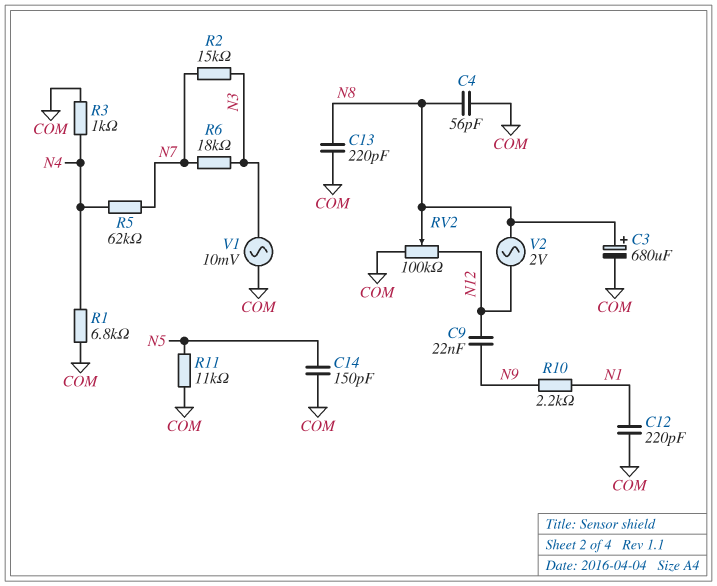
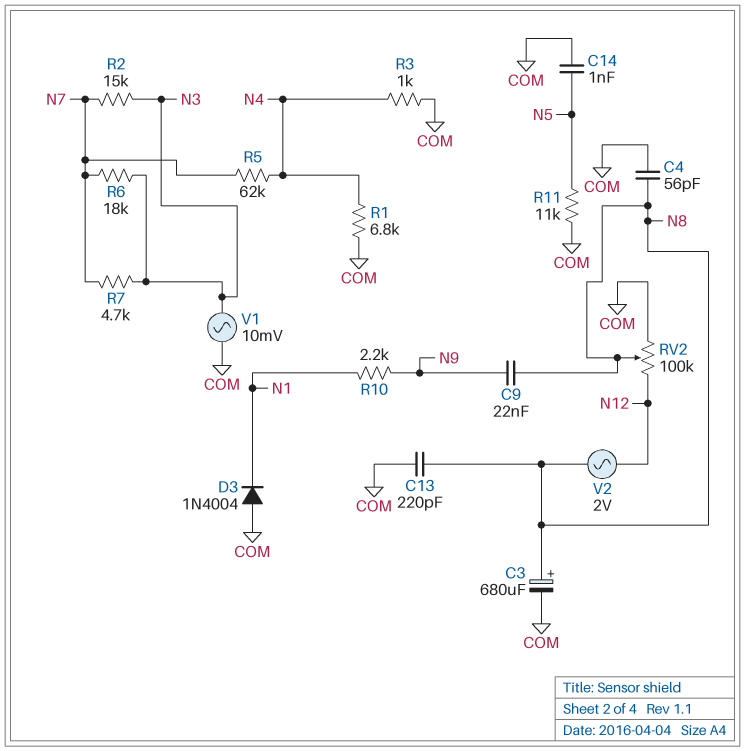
C9: 22nF (N9, N12) -> 22nF (N8, N9)
C12: 220pF (COM, N1) -> none
C14: 150pF (COM, N5) -> 1nF (COM, N5)
D3: none -> diode 1N4004 (A COM, K N1)
R7: none -> 4.7k (N3, N7)

